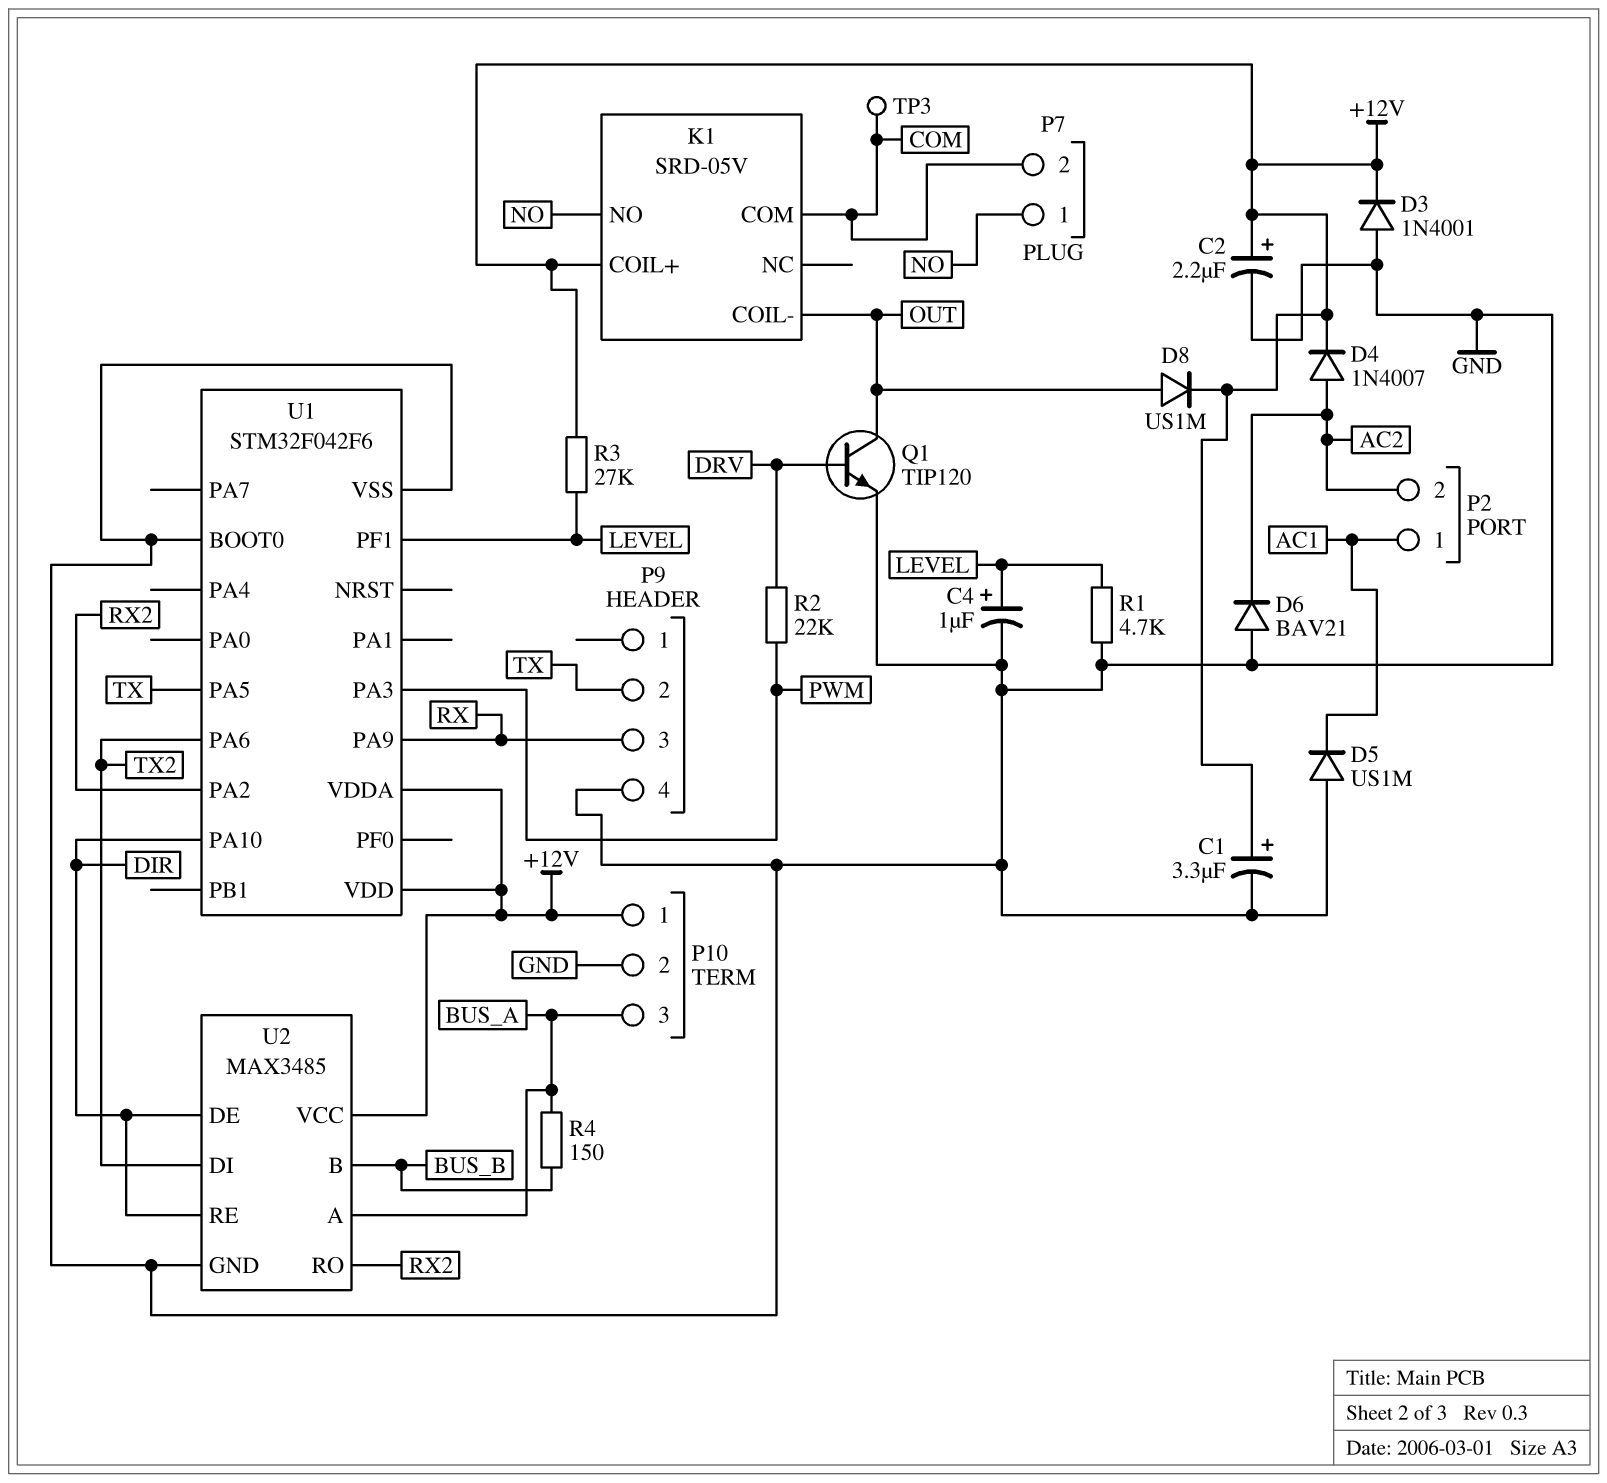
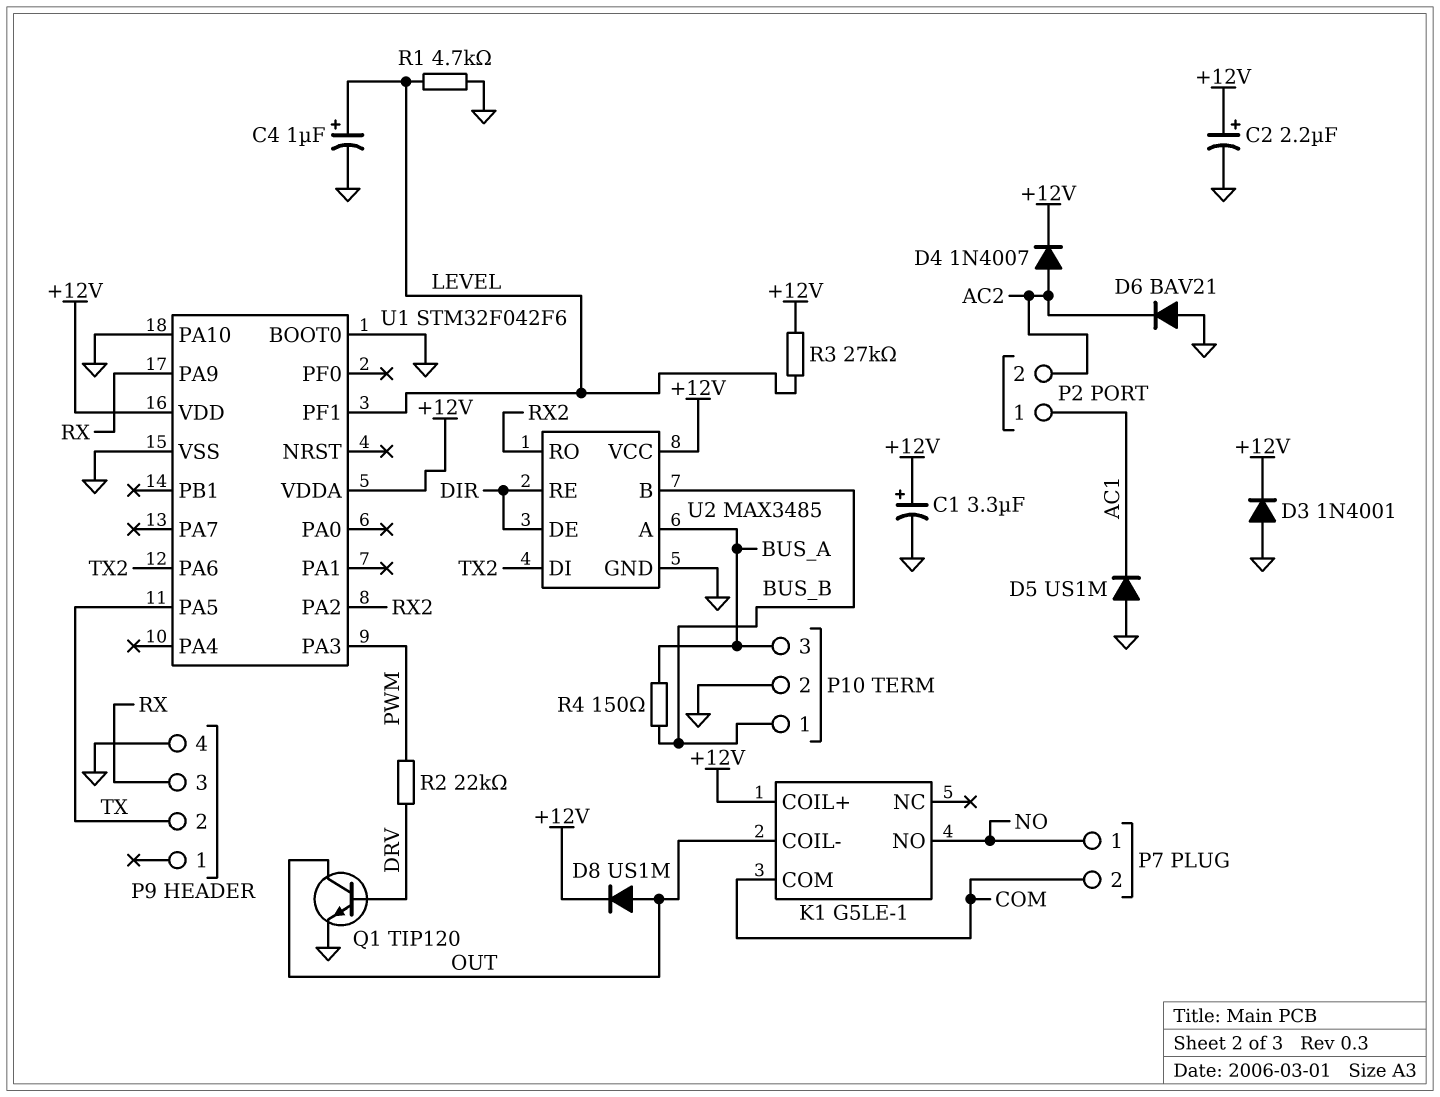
K1: SRD-05V -> G5LE-1
P10 pin 1: +12V -> BUS_B
TP3: test point (COM) -> none
U1 pin PA10: DIR -> GND

